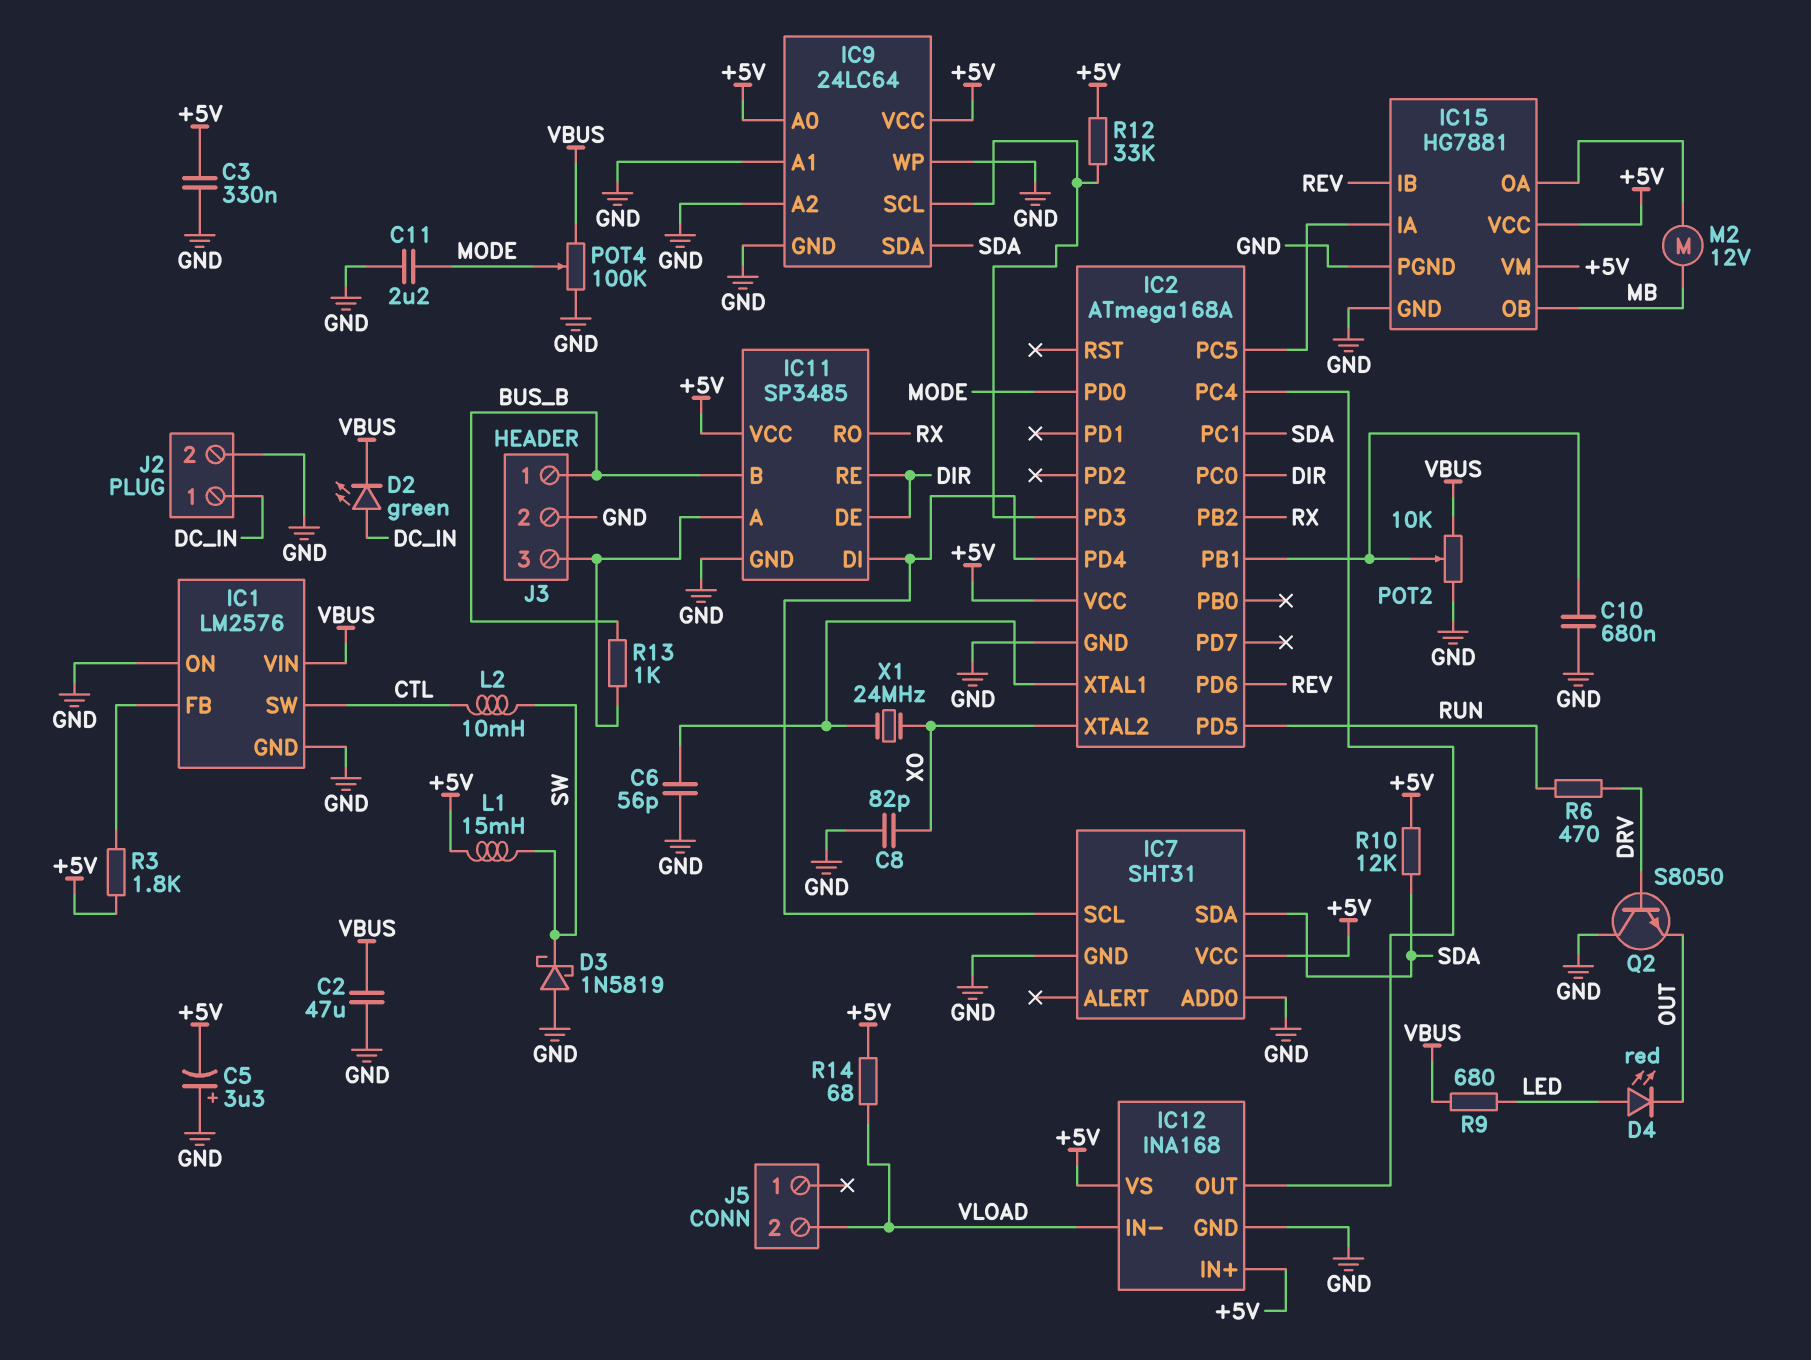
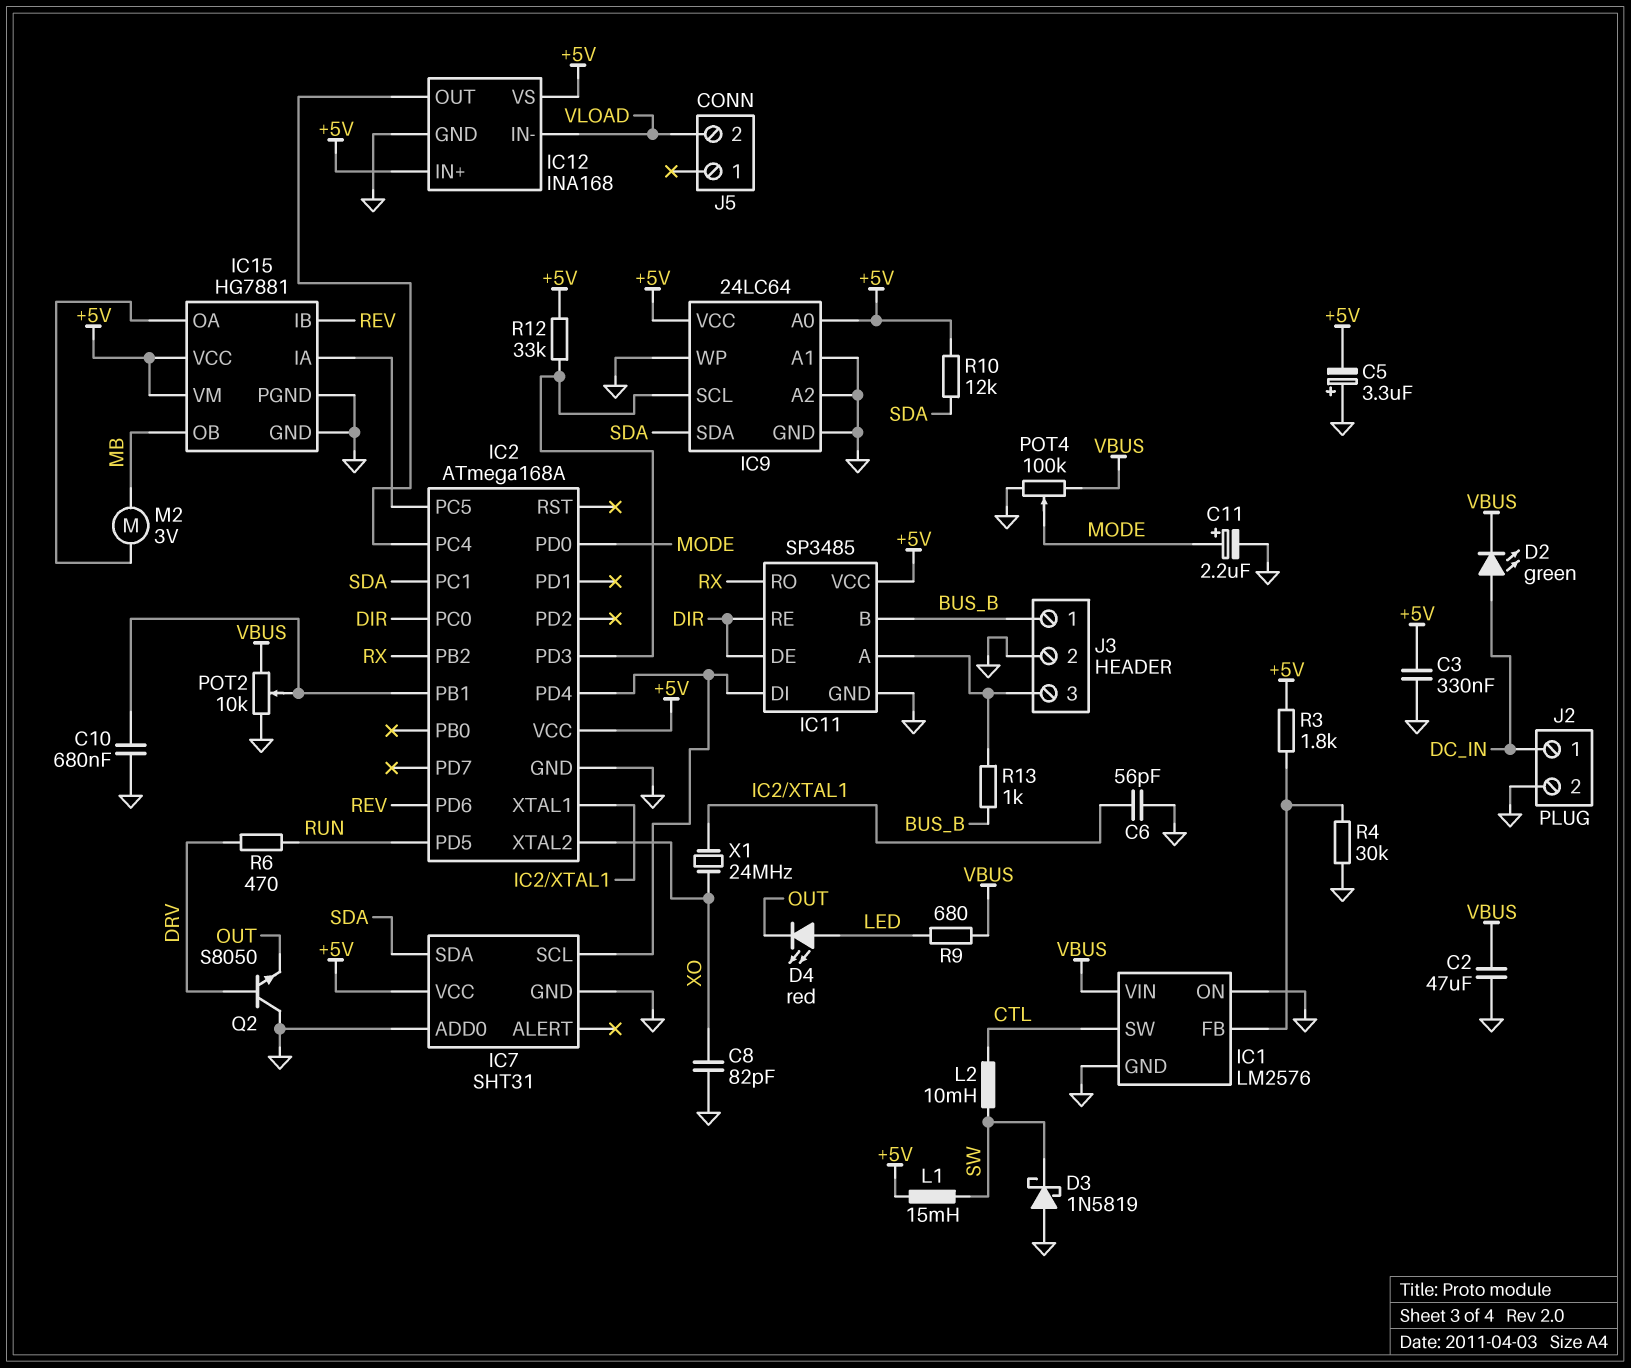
C11: 2.2uF (GND, MODE) -> 2.2uF (plus MODE, minus GND)
M2: motor 12V (IC15/OA, MB) -> motor 3V (IC15/OA, MB)
R4: none -> 30k (GND, IC1/FB)
R14: 68 (+5V, VLOAD) -> none

